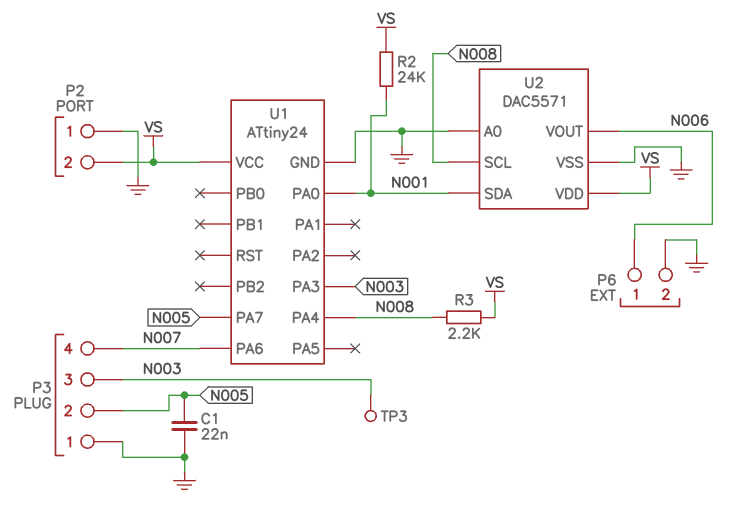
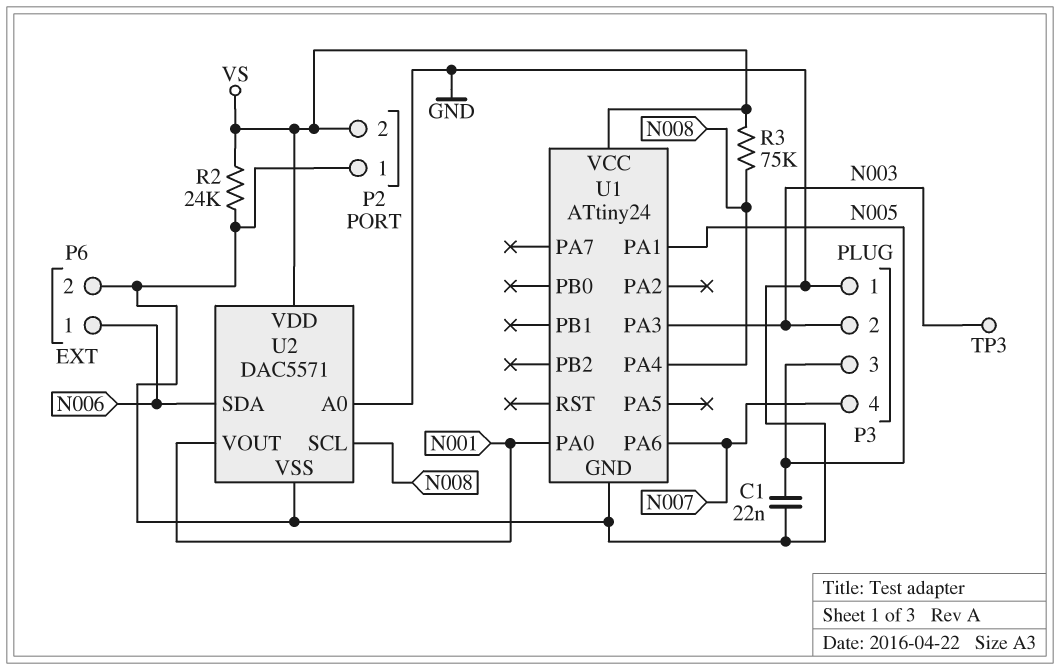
P3 pin 2: N005 -> N003
P3 pin 3: N003 -> N005
R2: 24k (N001, VS) -> 24k (GND, VS)
R3: 2.2k (N008, VS) -> 75k (N008, VS)
U1 pin PA1: none -> N005
U1 pin PA7: N005 -> none
U2 pin SDA: N001 -> N006
U2 pin VOUT: N006 -> N001

